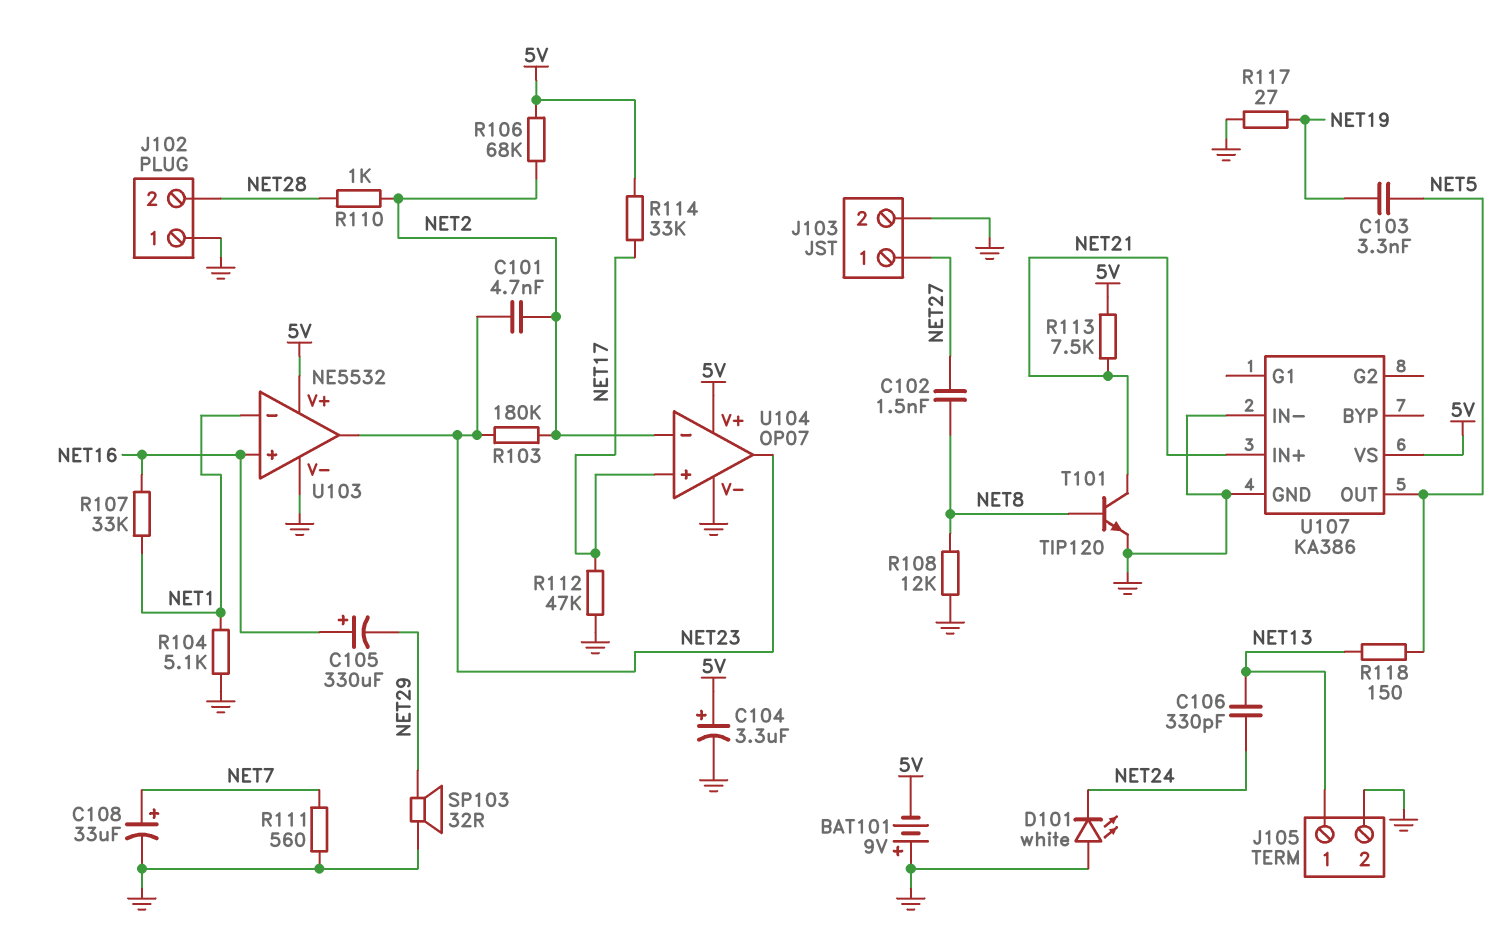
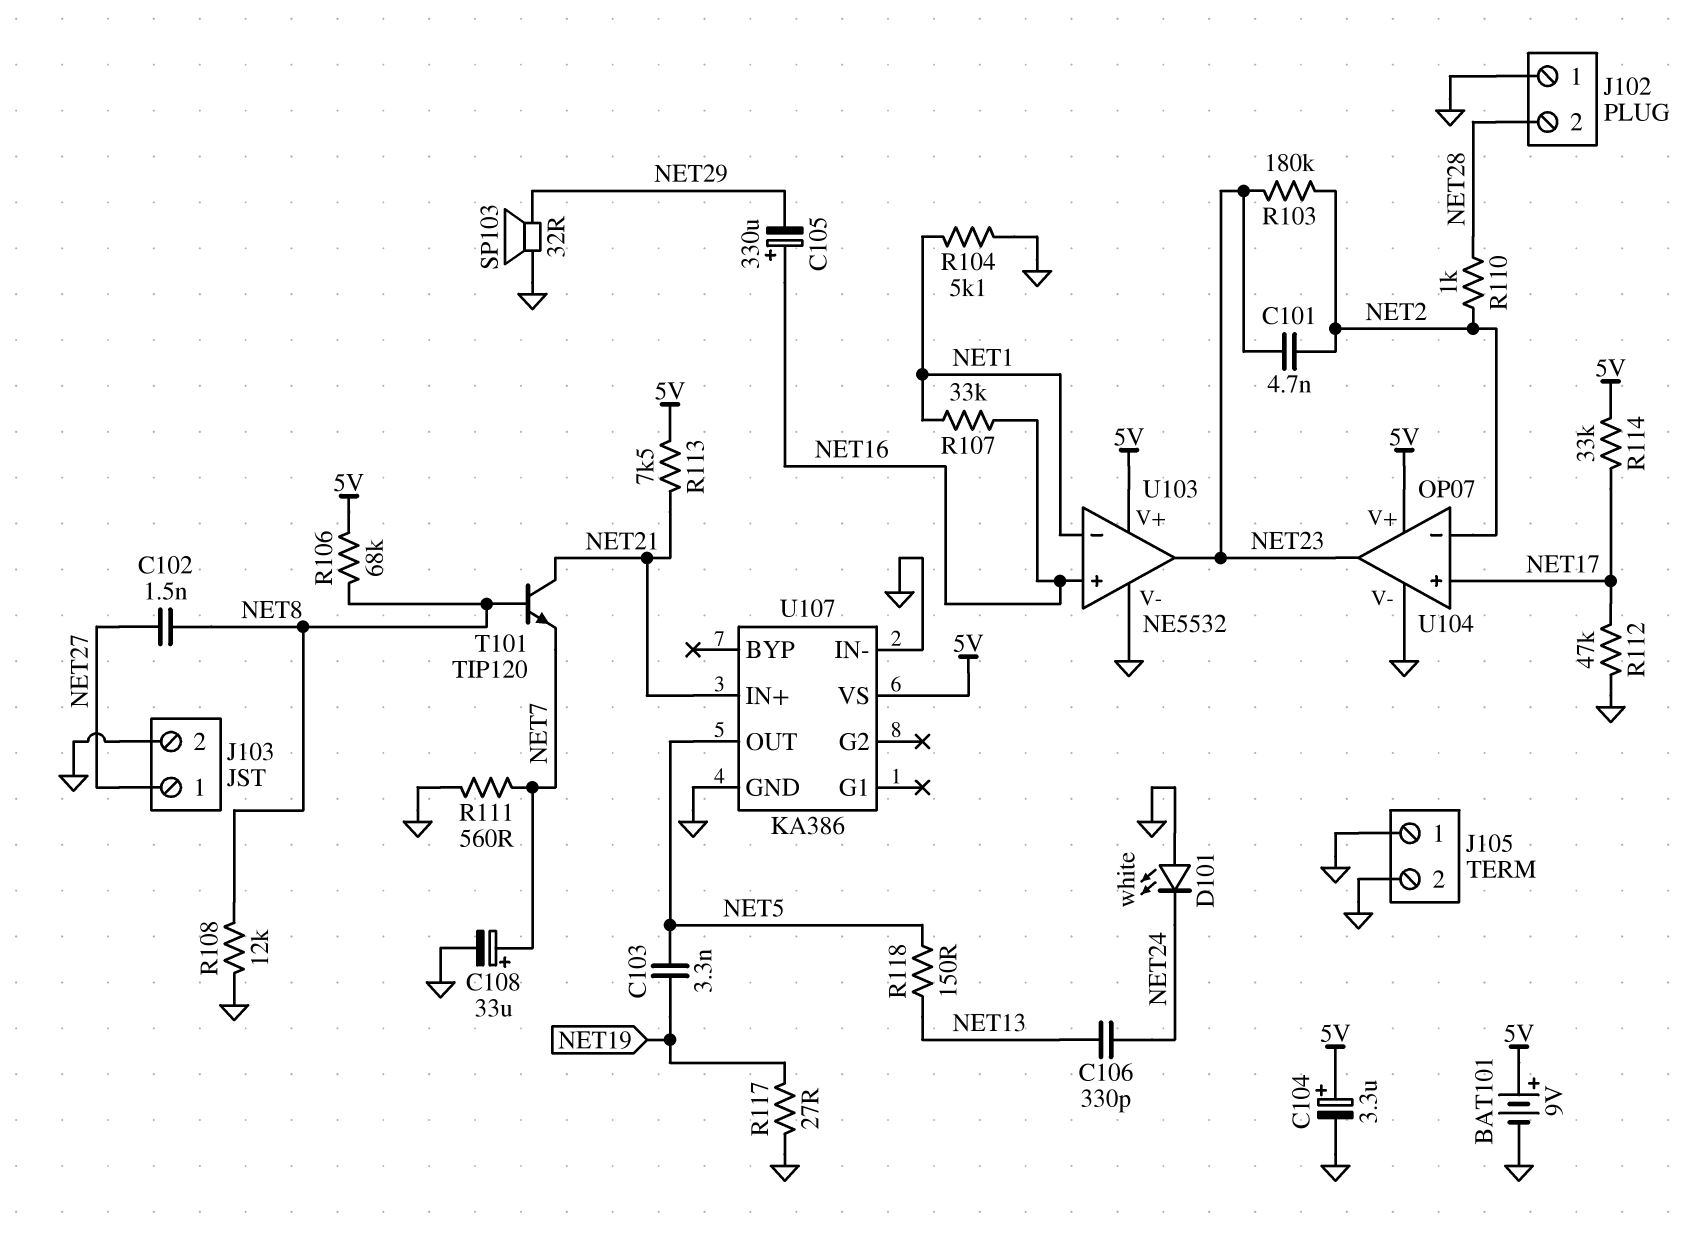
BAT101: 9V (plus GND, minus 5V) -> 9V (plus 5V, minus GND)
J105 pin 1: NET13 -> GND
R106: 68k (5V, NET2) -> 68k (5V, NET8)
T101: NPN TIP120 (B NET8, C NET21, E GND) -> NPN TIP120 (B NET8, C NET21, E NET7)

